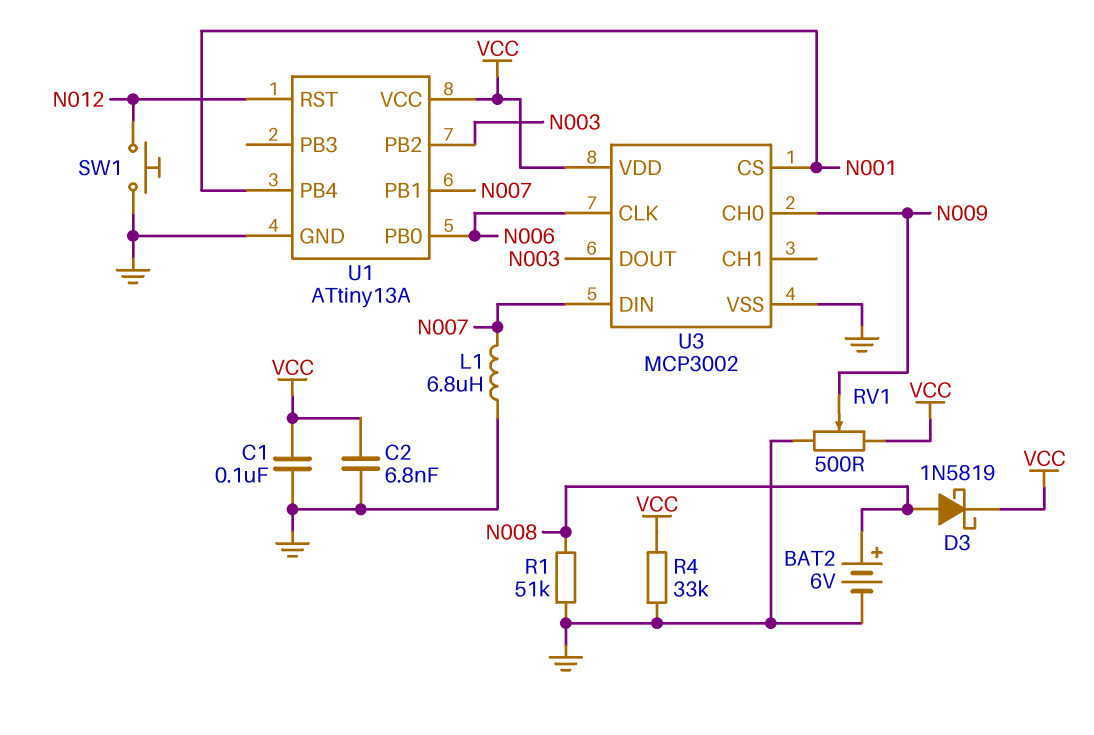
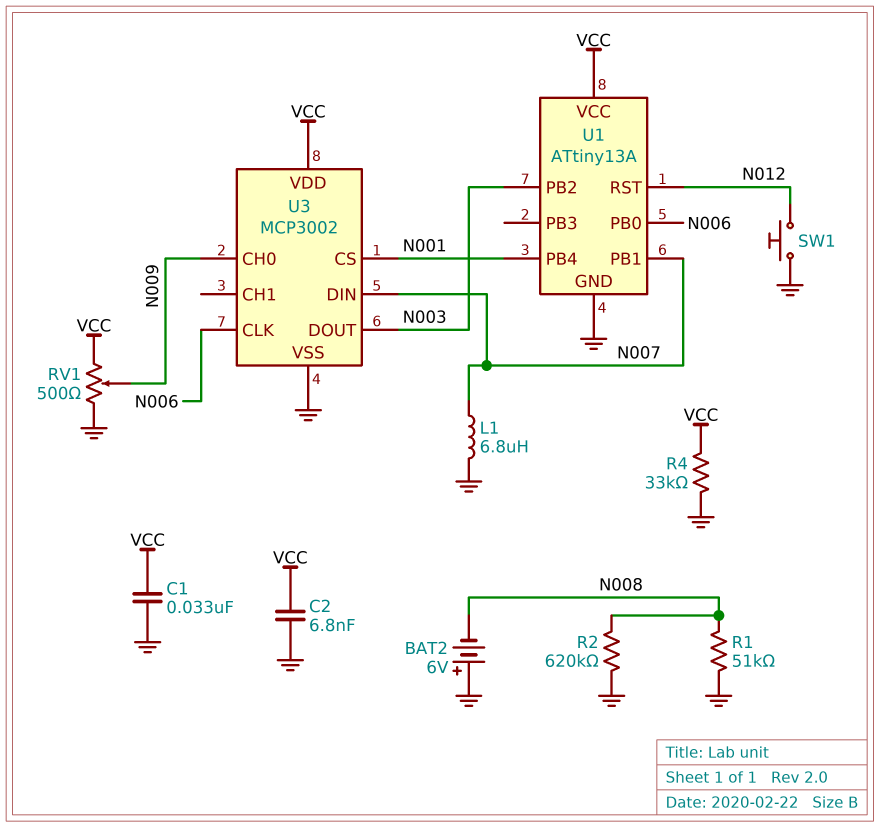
BAT2: 6V (plus N008, minus GND) -> 6V (plus GND, minus N008)
C1: 100nF (GND, VCC) -> 33nF (GND, VCC)
D3: schottky 1N5819 (A N008, K VCC) -> none
R2: none -> 620k (GND, N008)

